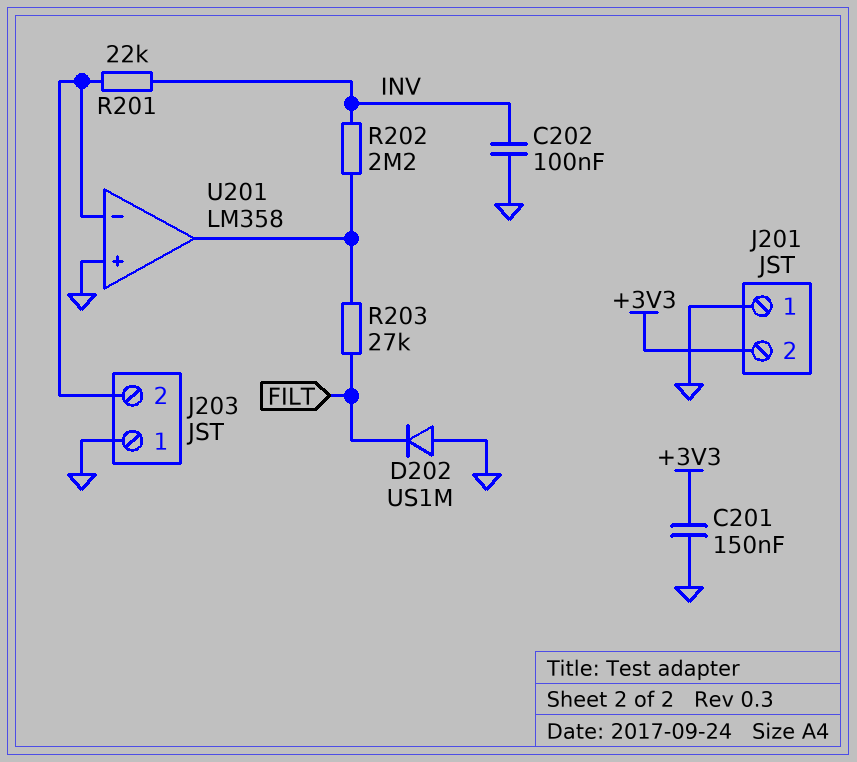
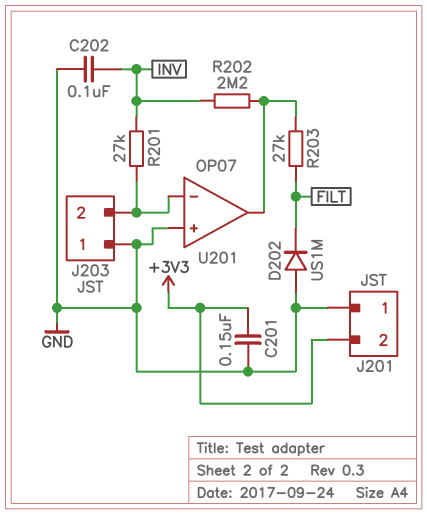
R201: 22k (INV, J203/2) -> 27k (INV, J203/2)
U201: LM358 -> OP07

